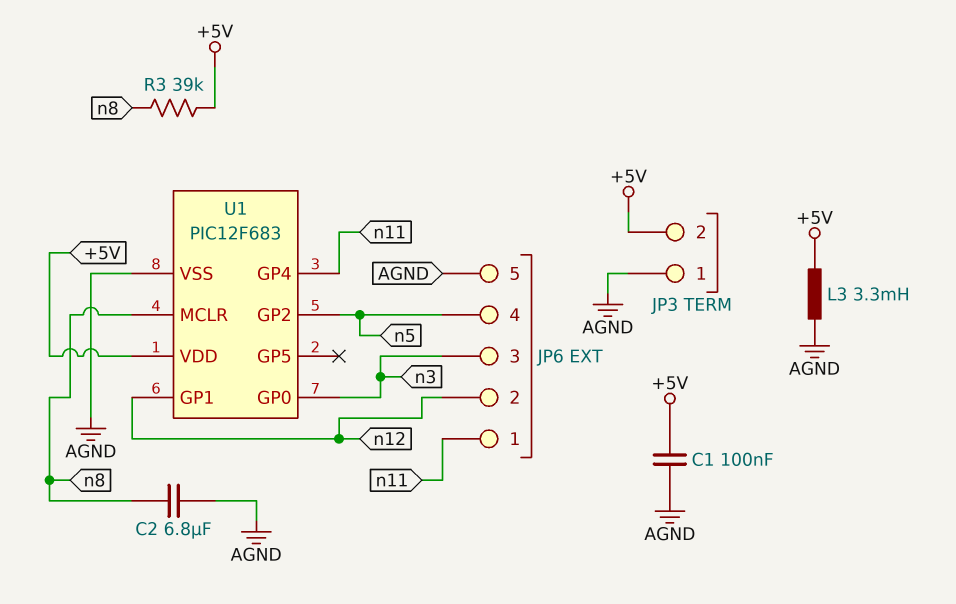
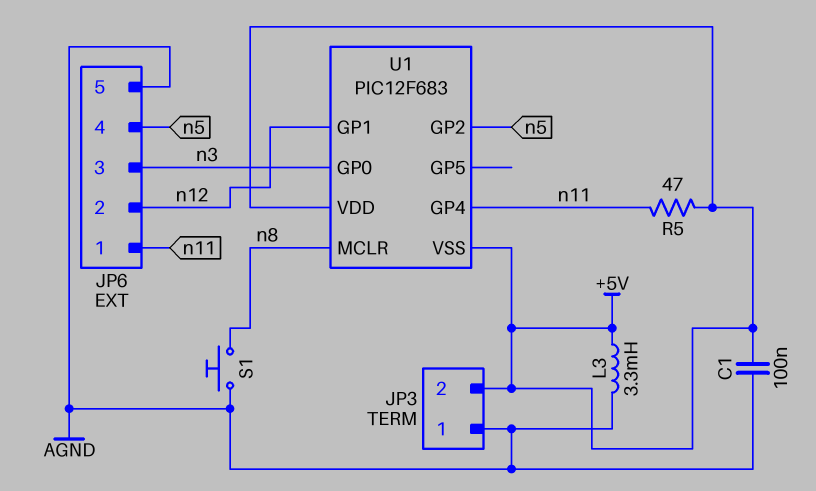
C2: 6.8uF (AGND, n8) -> none
R3: 39k (+5V, n8) -> none
R5: none -> 47 (+5V, n11)
S1: none -> button (AGND, n8)
U1 pin VSS: AGND -> +5V

